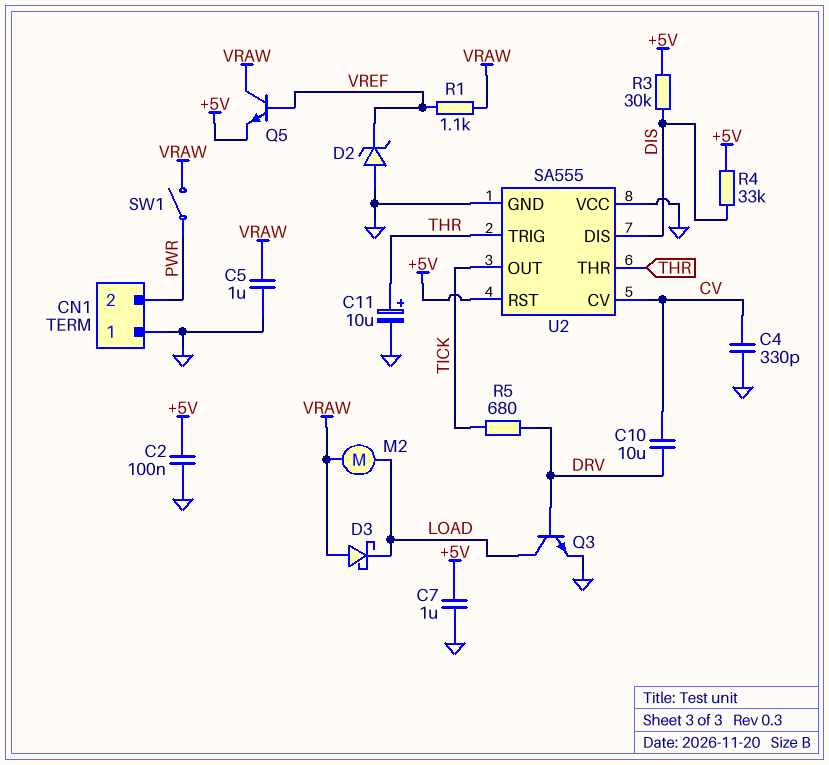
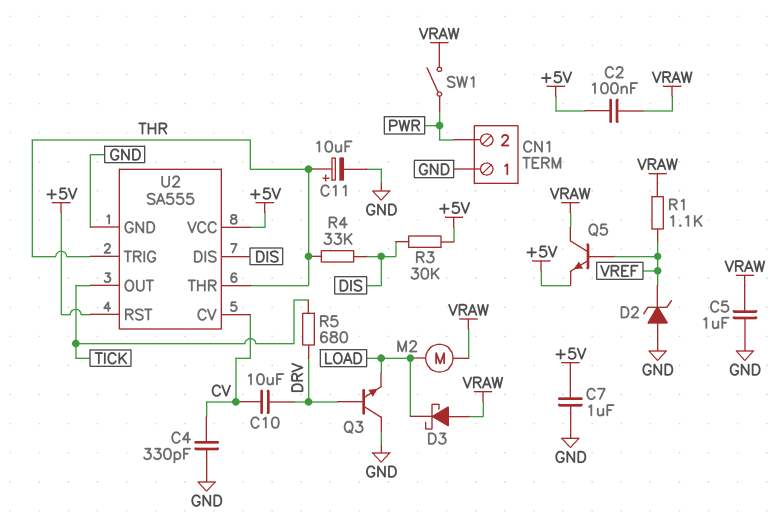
C2: 100nF (+5V, GND) -> 100nF (+5V, VRAW)
Q3: NPN (B DRV, C LOAD, E GND) -> NPN (B DRV, C GND, E LOAD)
R4: 33k (+5V, DIS) -> 33k (DIS, THR)
U2 pin VCC: GND -> +5V

